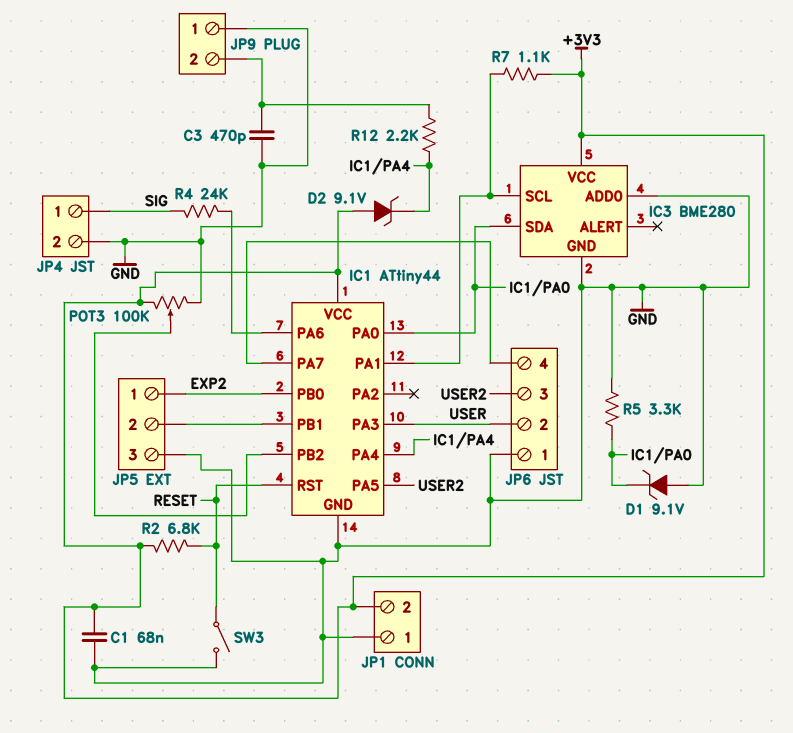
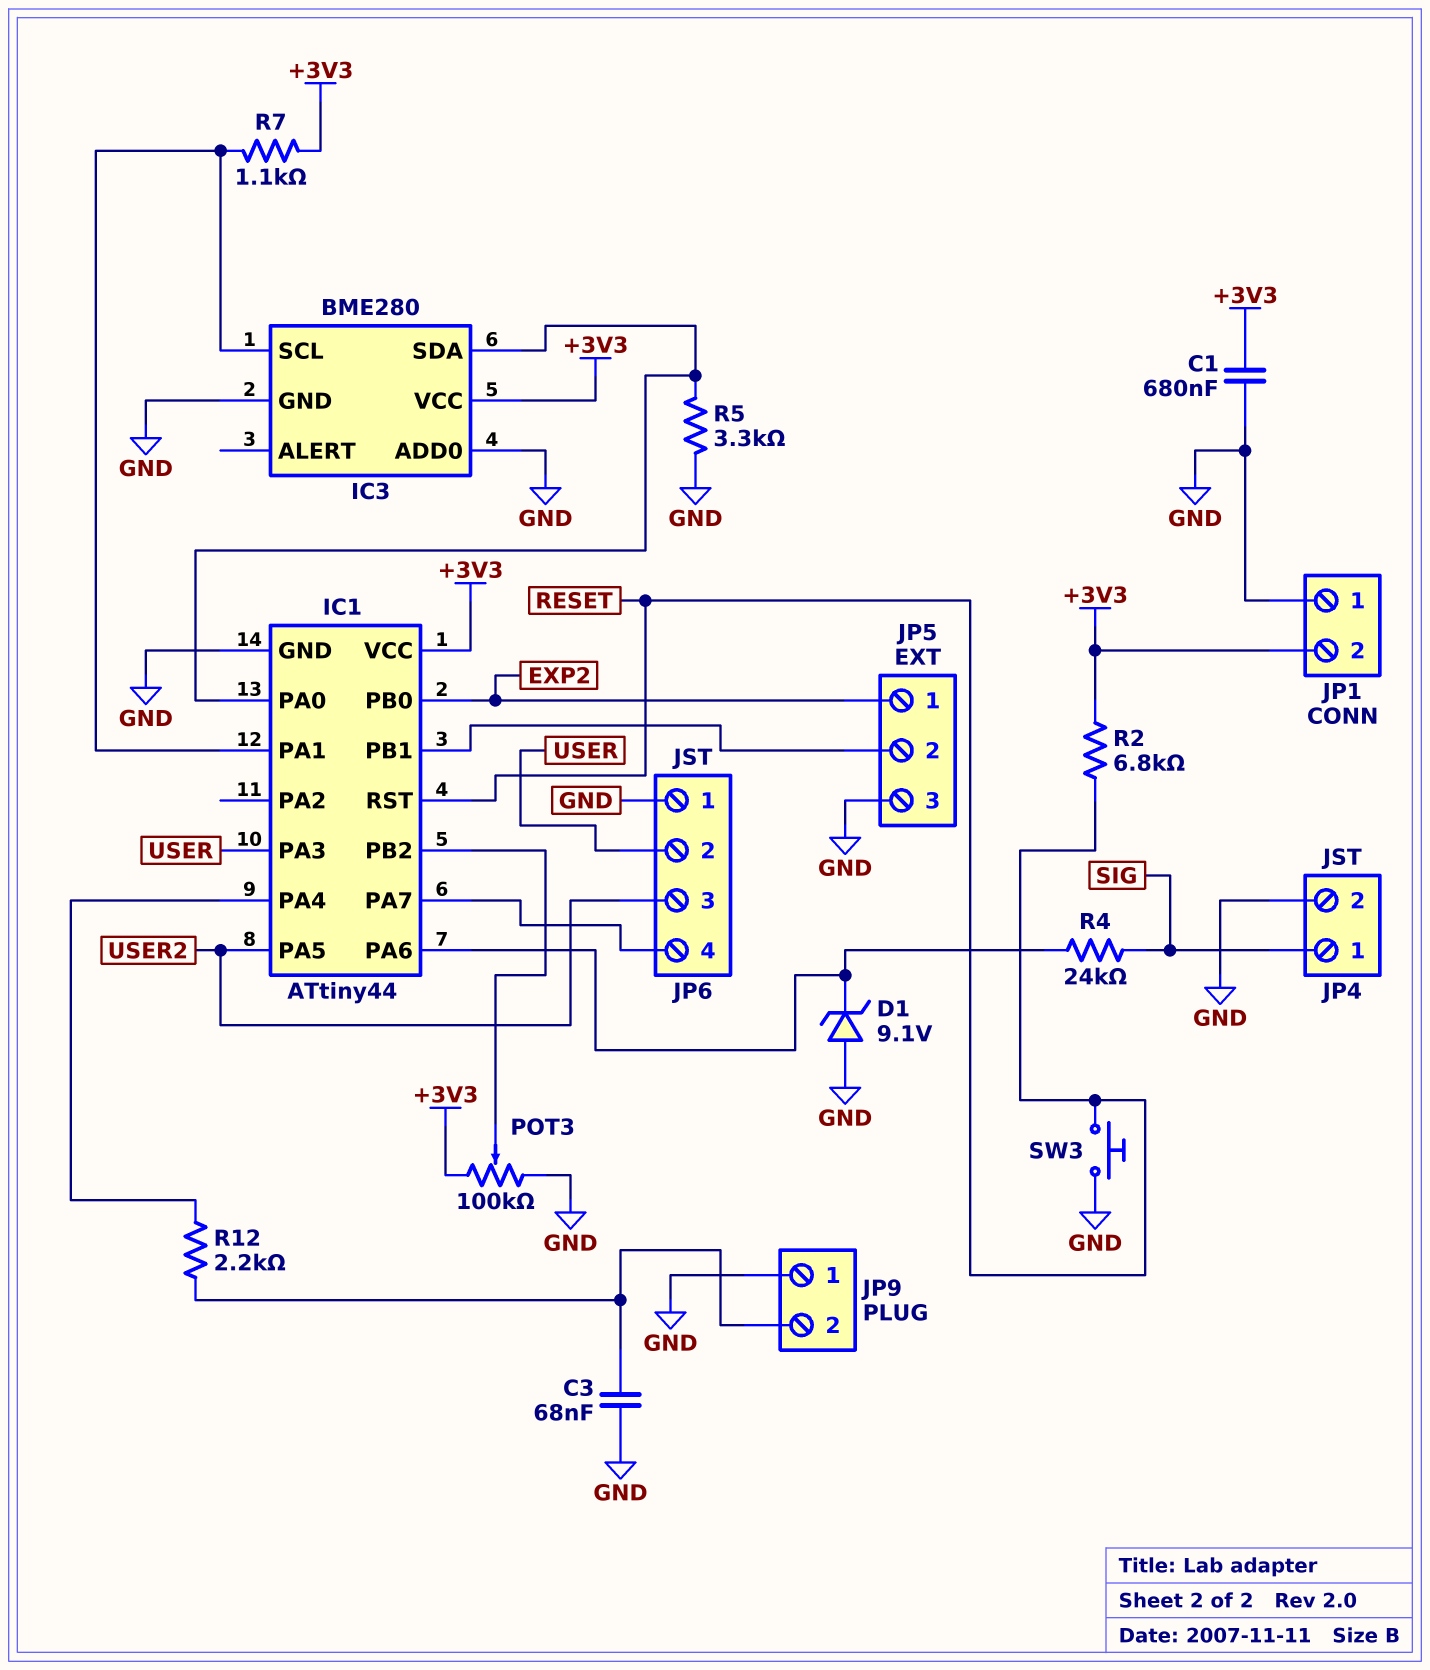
C1: 68nF (+3V3, GND) -> 680nF (+3V3, GND)
C3: 470pF (GND, JP9/2) -> 68nF (GND, JP9/2)
D1: zener 9.1V (A GND, K IC1/PA0) -> zener 9.1V (A GND, K IC1/PA6)
D2: zener 9.1V (A +3V3, K IC1/PA4) -> none
SW3: switch (GND, RESET) -> button (GND, RESET)

